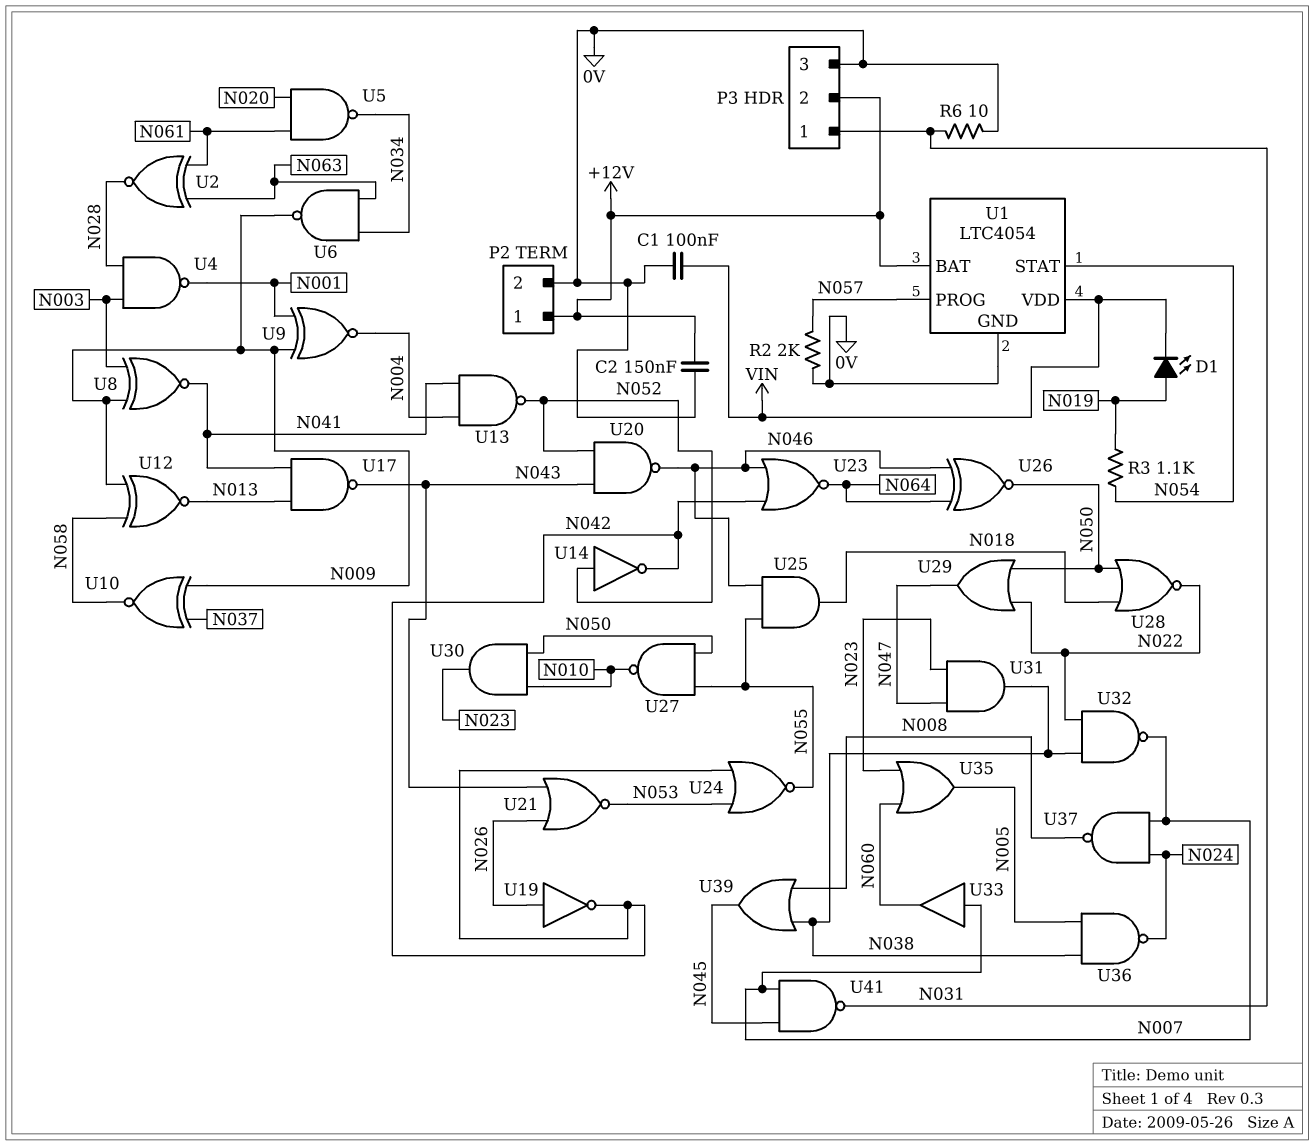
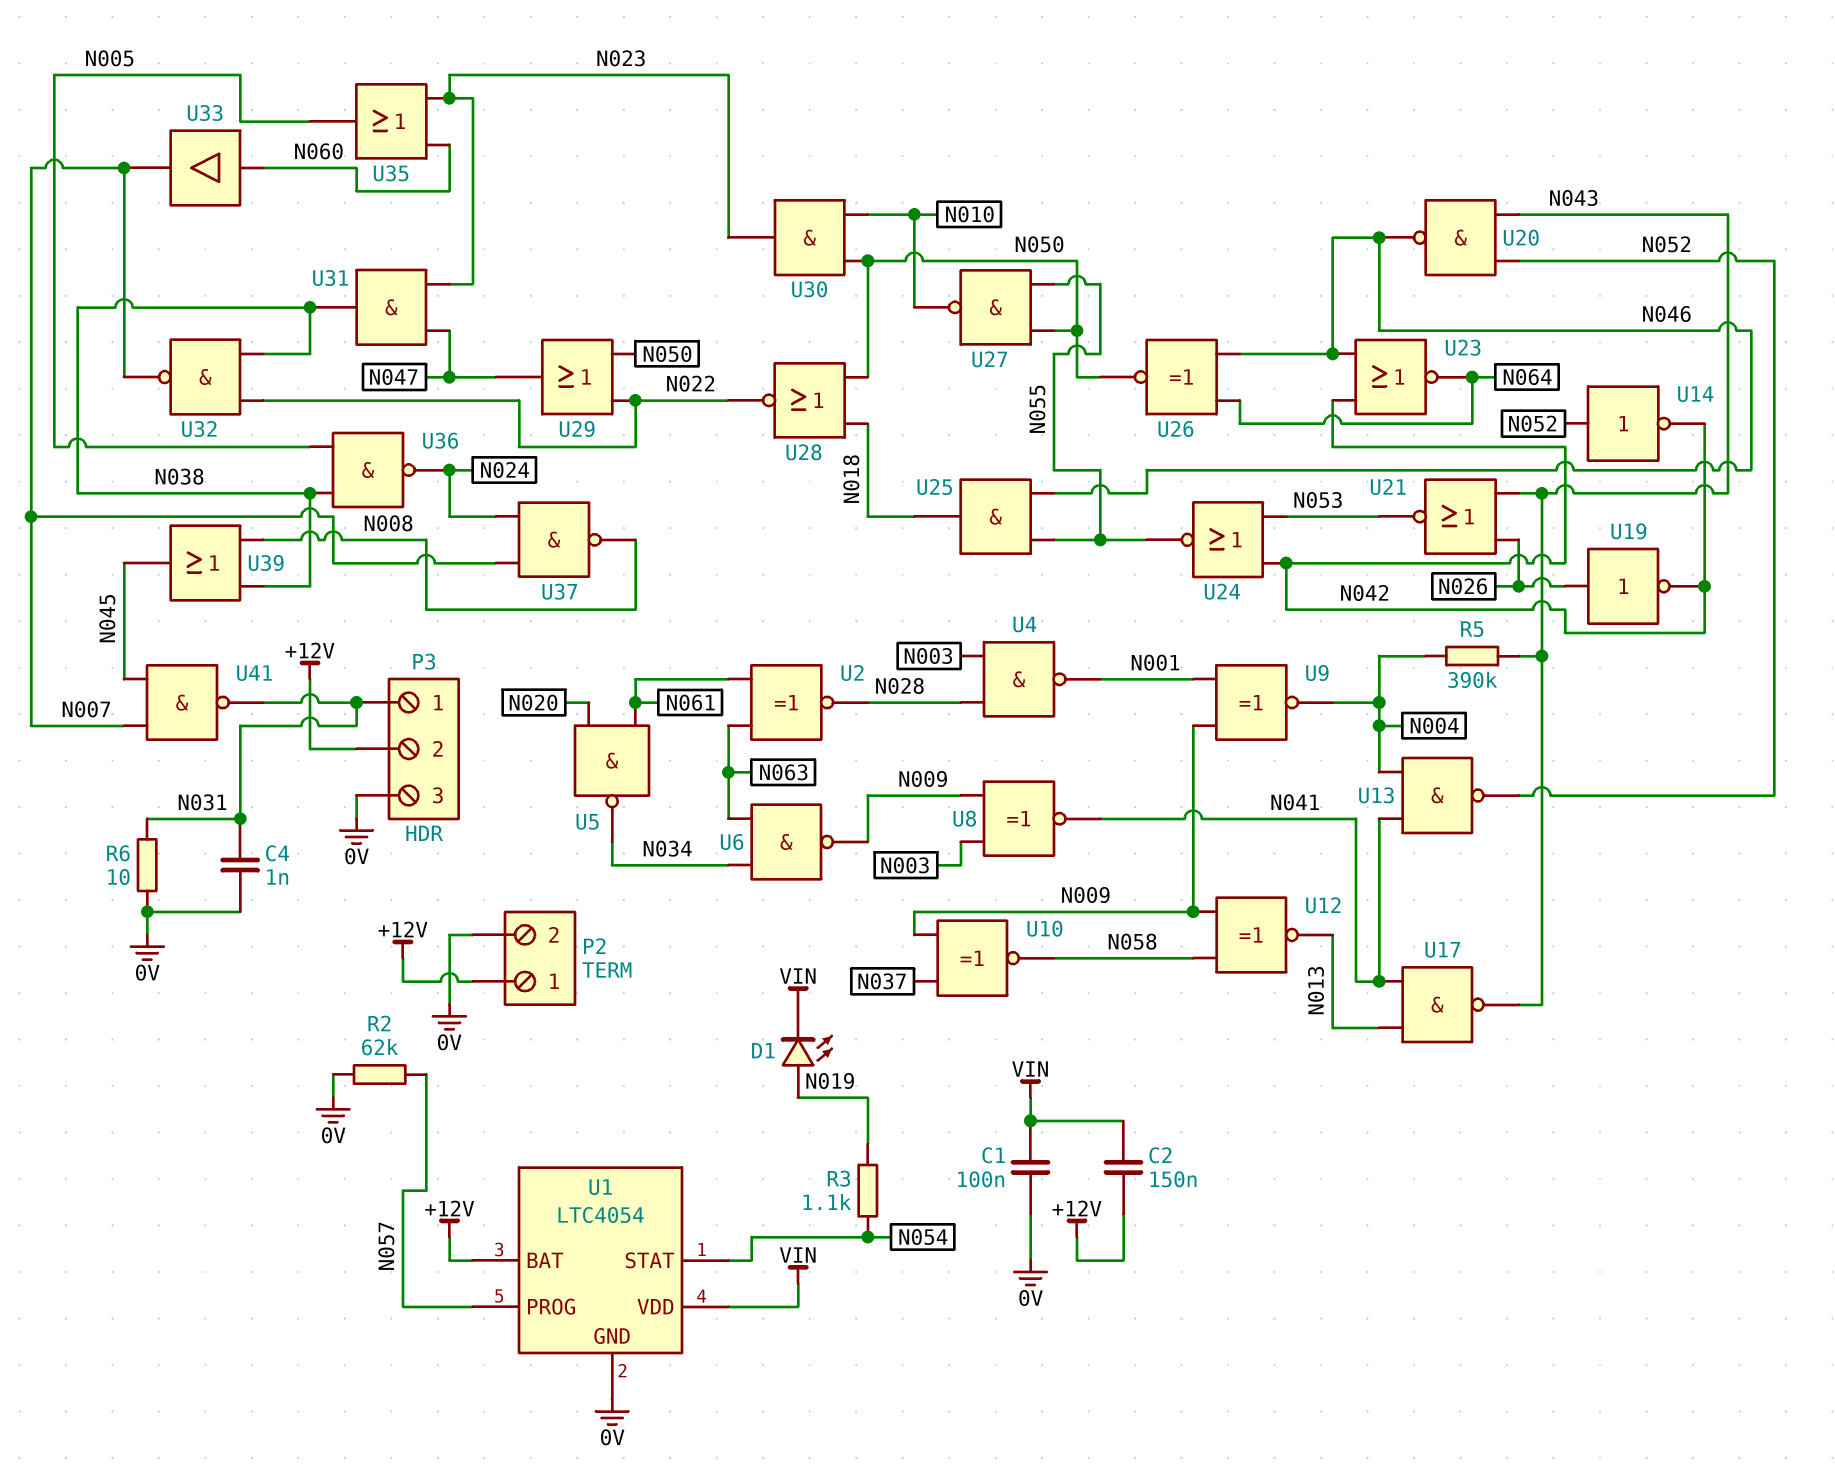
C2: 150nF (+12V, 0V) -> 150nF (+12V, VIN)
C4: none -> 1nF (0V, N031)
R2: 2k (0V, N057) -> 62k (0V, N057)
R5: none -> 390k (N004, N043)
U33: buffer (in N007, out N060) -> buffer (in N060, out N007)

